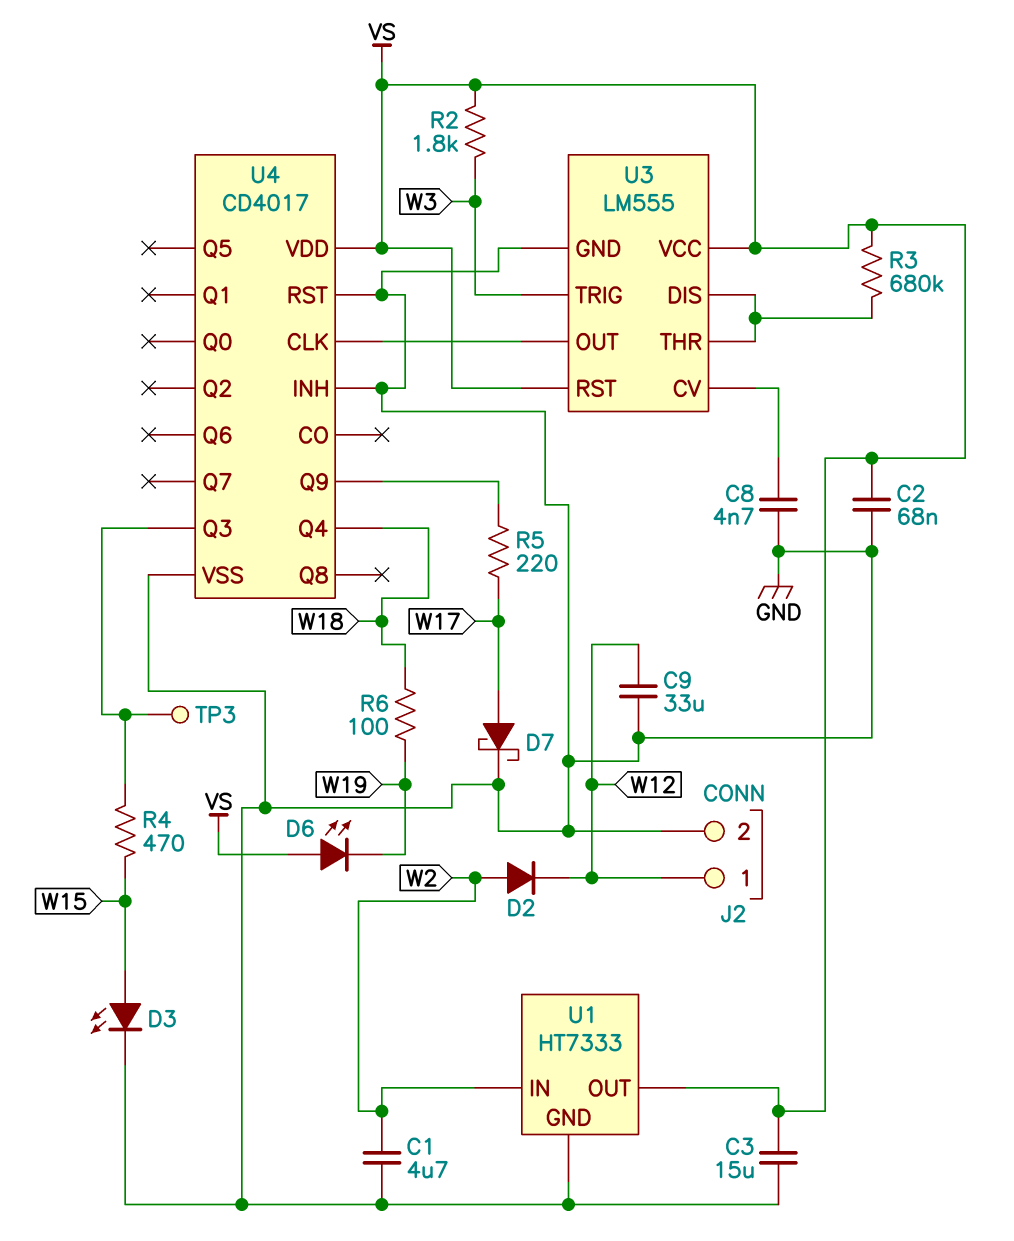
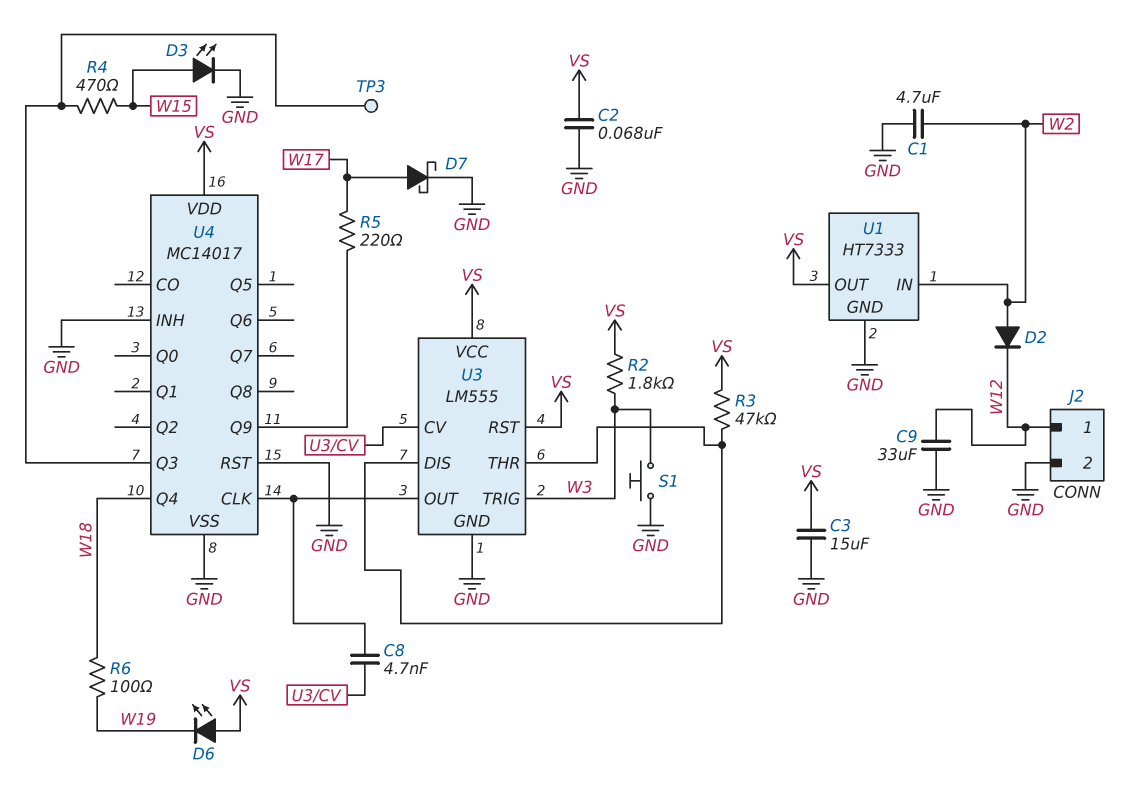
C8: 4.7nF (GND, U3/CV) -> 4.7nF (U3/CV, U3/OUT)
R3: 680k (U3/DIS, VS) -> 47k (U3/DIS, VS)
S1: none -> button (GND, W3)
U4: CD4017 -> MC14017

